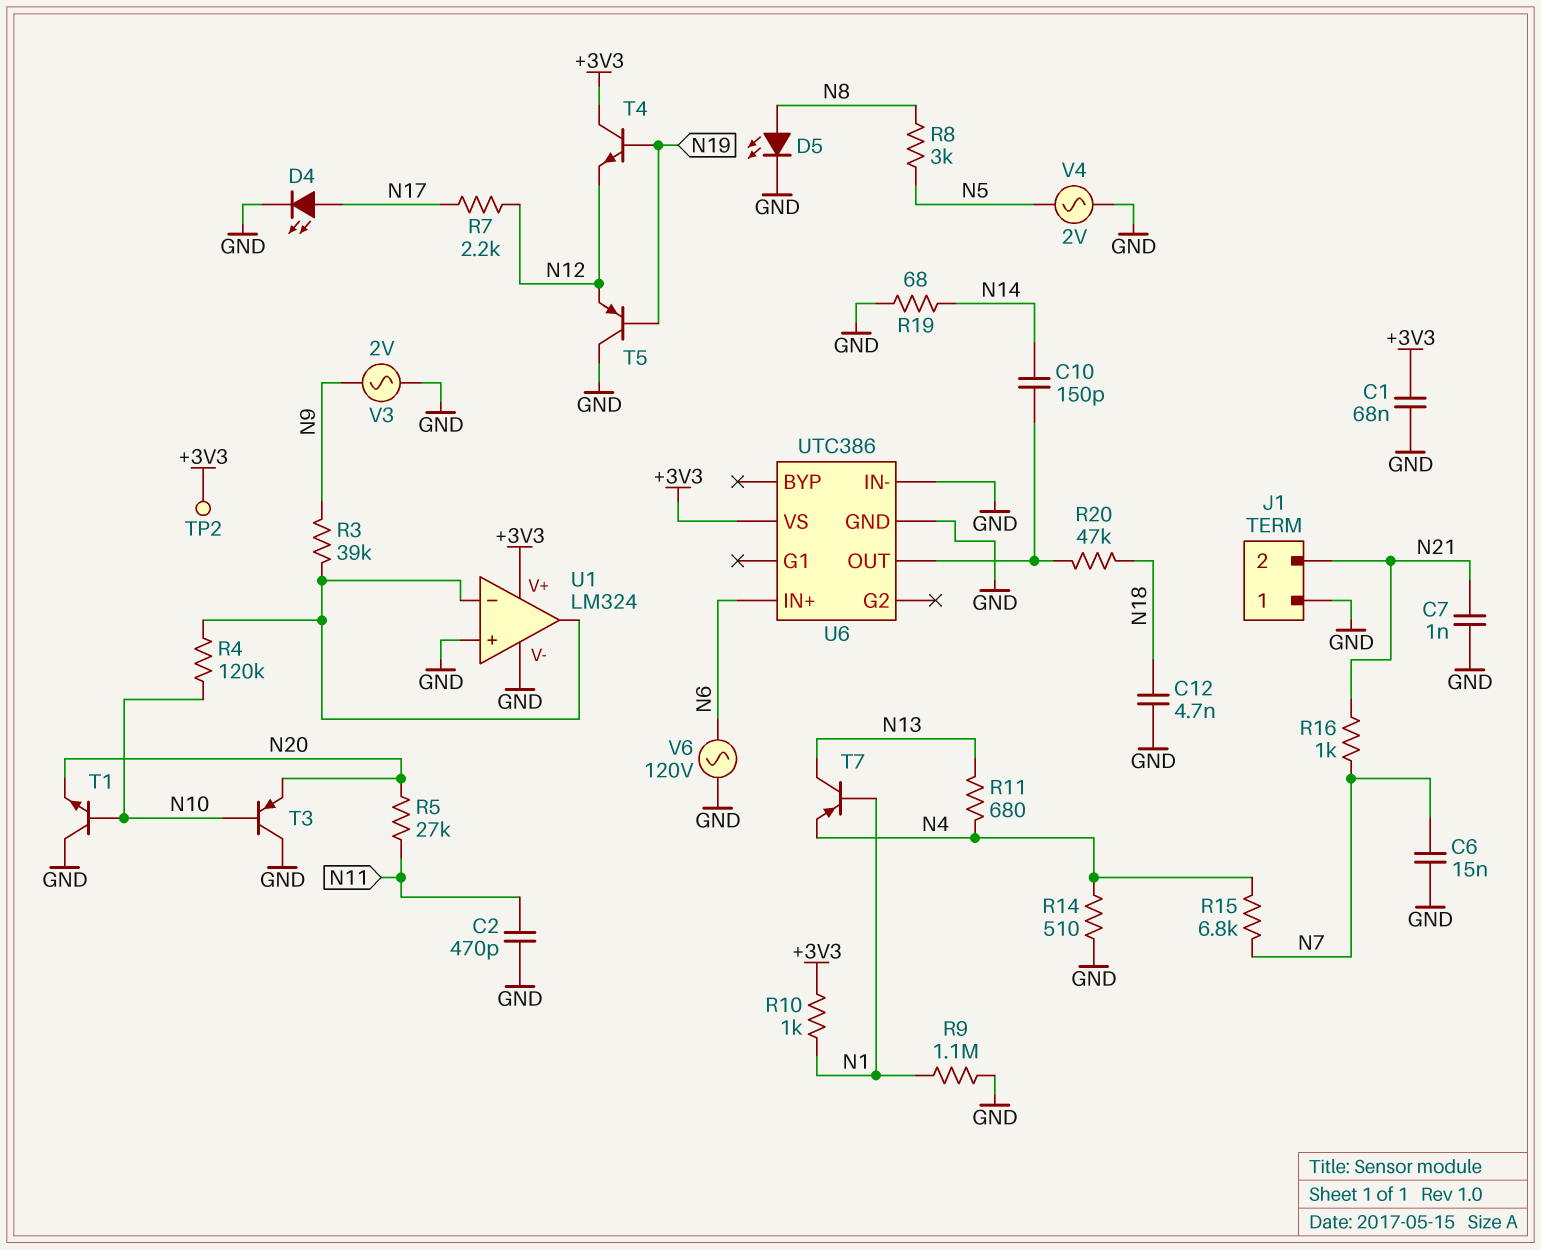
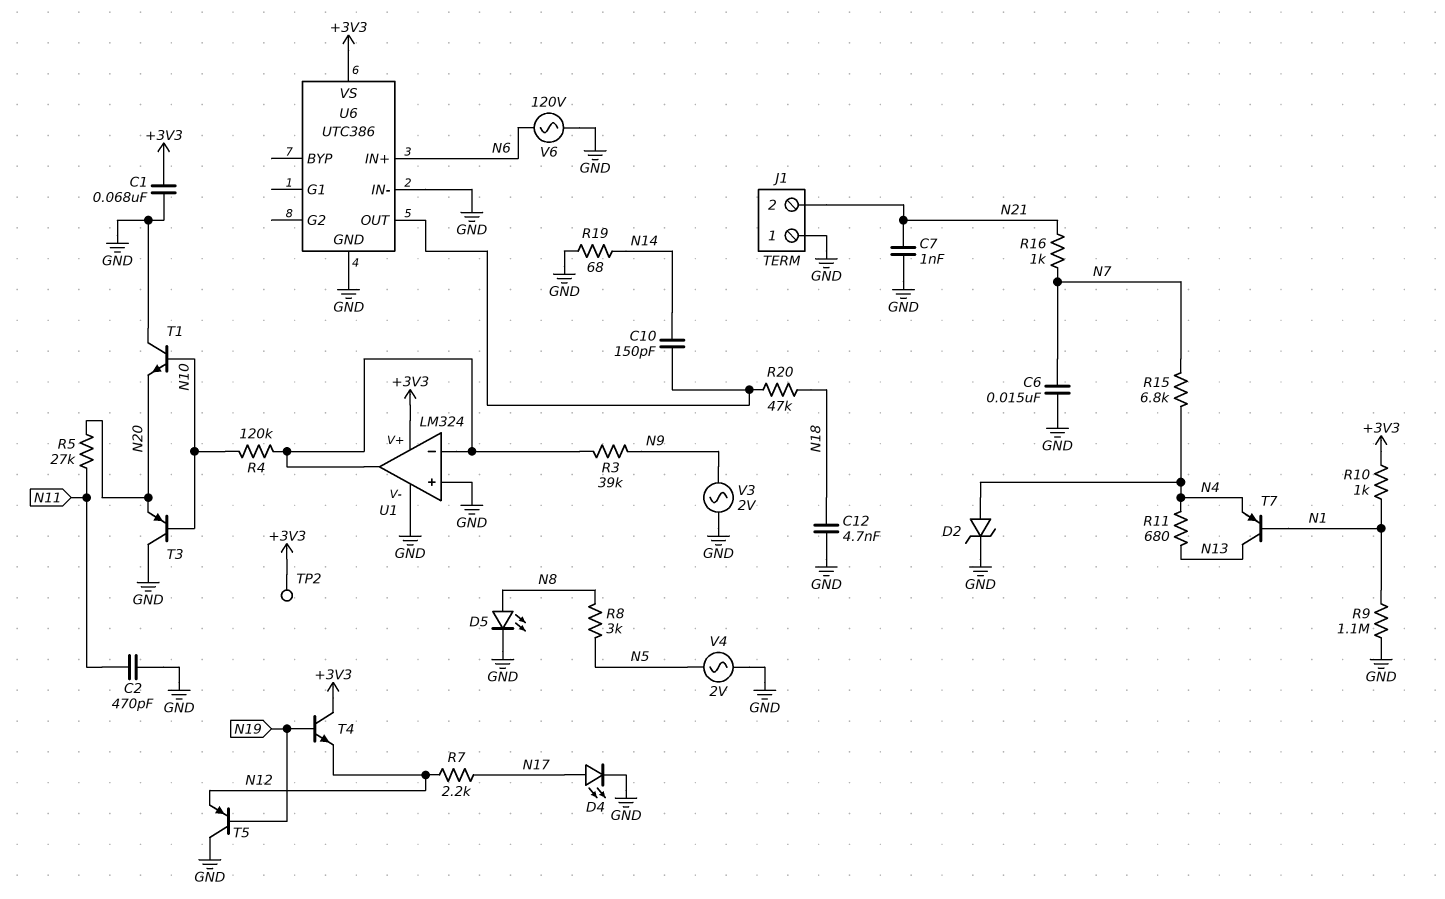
D2: none -> zener (A N4, K GND)
R14: 510 (GND, N4) -> none

